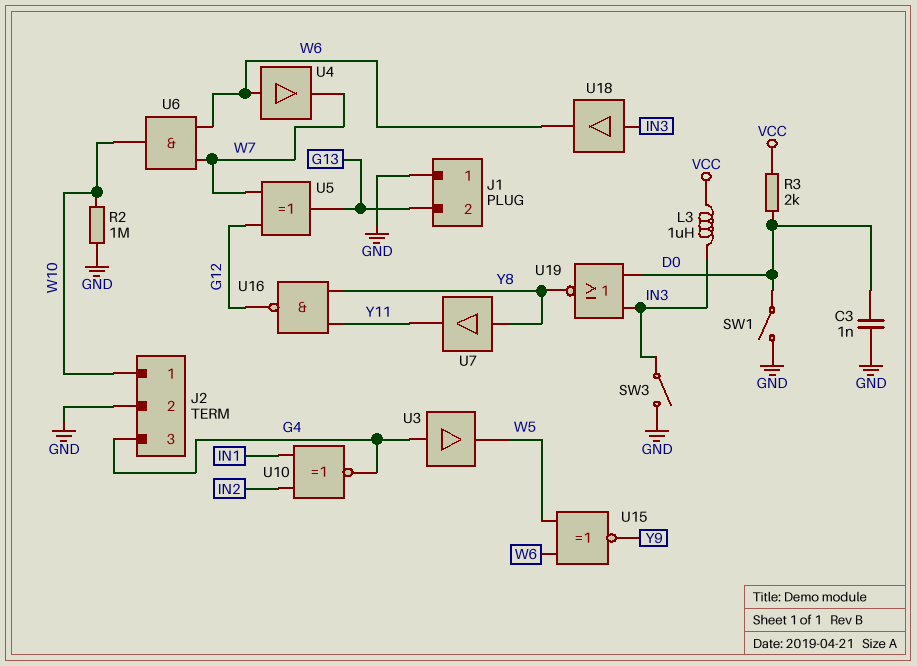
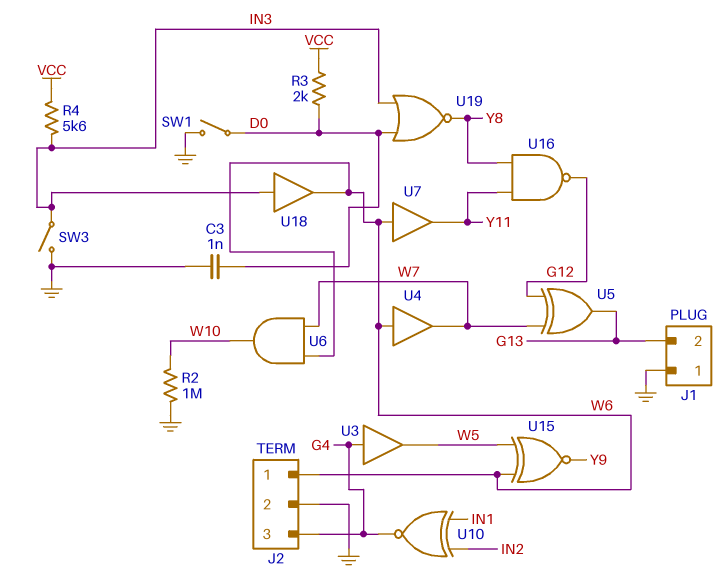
J2 pin 1: W10 -> W6
L3: 1uH (IN3, VCC) -> none
R4: none -> 5.6k (IN3, VCC)
U7: buffer (in Y8, out Y11) -> buffer (in W6, out Y11)

